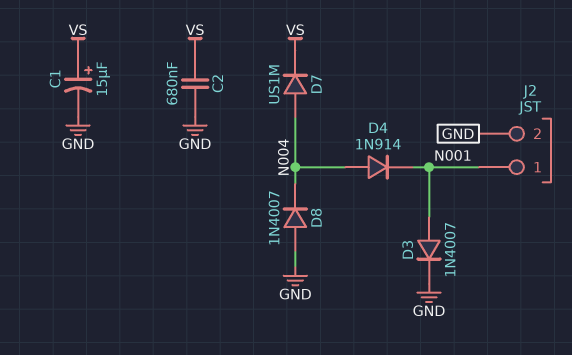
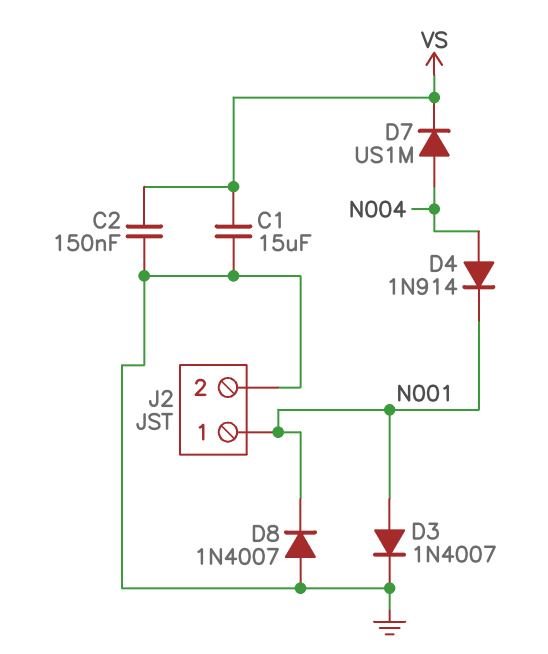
C1: 15uF (plus VS, minus GND) -> 15uF (GND, VS)
C2: 680nF (GND, VS) -> 150nF (GND, VS)
D8: diode 1N4007 (A GND, K N004) -> diode 1N4007 (A GND, K N001)

